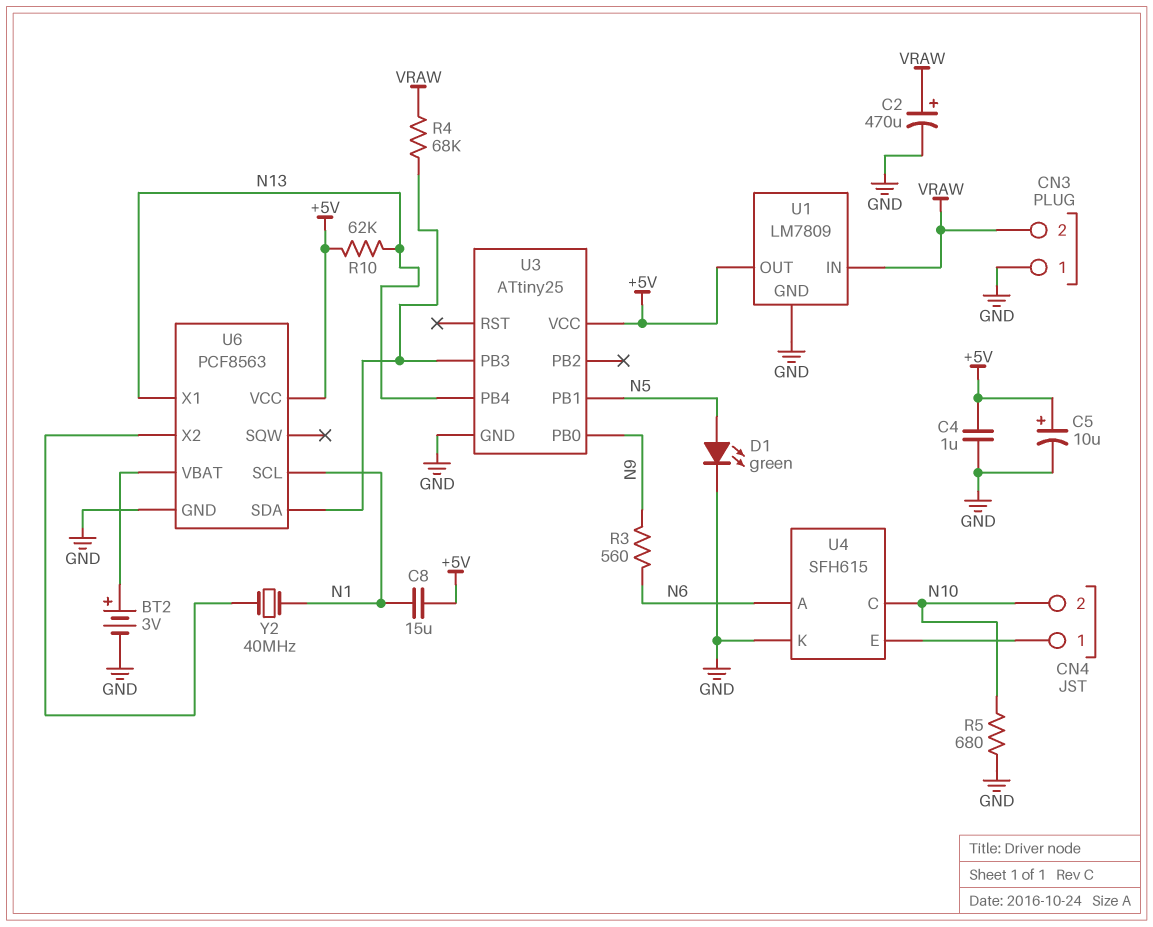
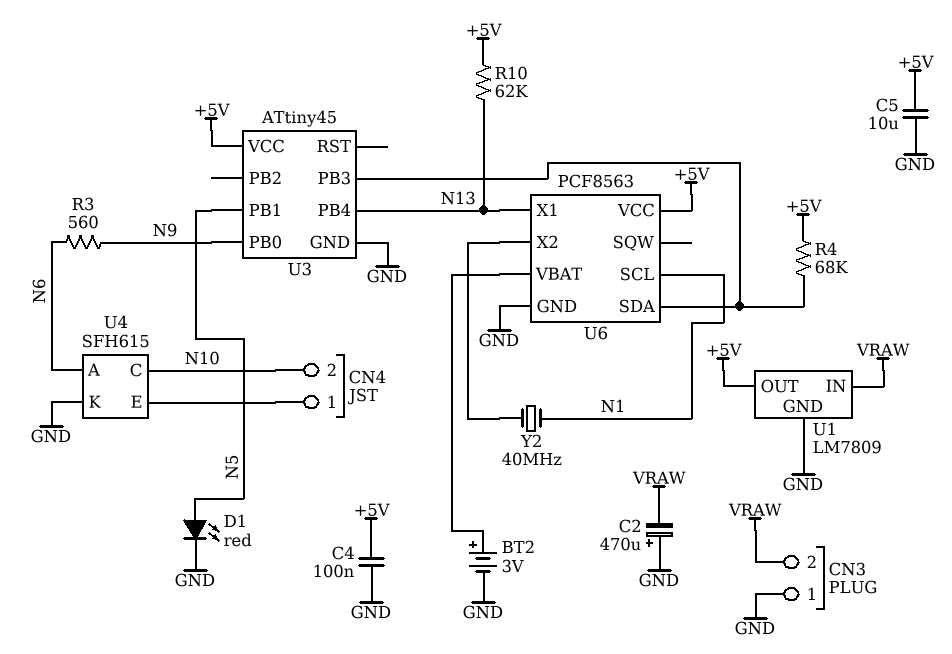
C2: 470uF (plus VRAW, minus GND) -> 470uF (plus GND, minus VRAW)
C4: 1uF (+5V, GND) -> 100nF (+5V, GND)
C5: 10uF (plus +5V, minus GND) -> 10uF (+5V, GND)
C8: 15uF (+5V, N1) -> none
D1: LED green (A N5, K GND) -> LED red (A N5, K GND)
R4: 68k (U3/PB3, VRAW) -> 68k (+5V, U3/PB3)
R5: 680 (GND, N10) -> none
U3: ATtiny25 -> ATtiny45

